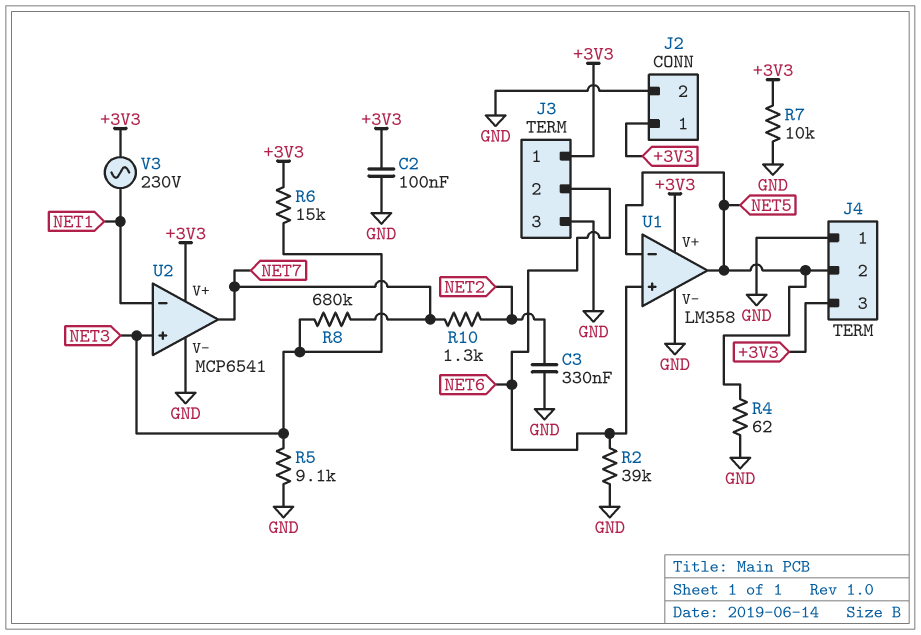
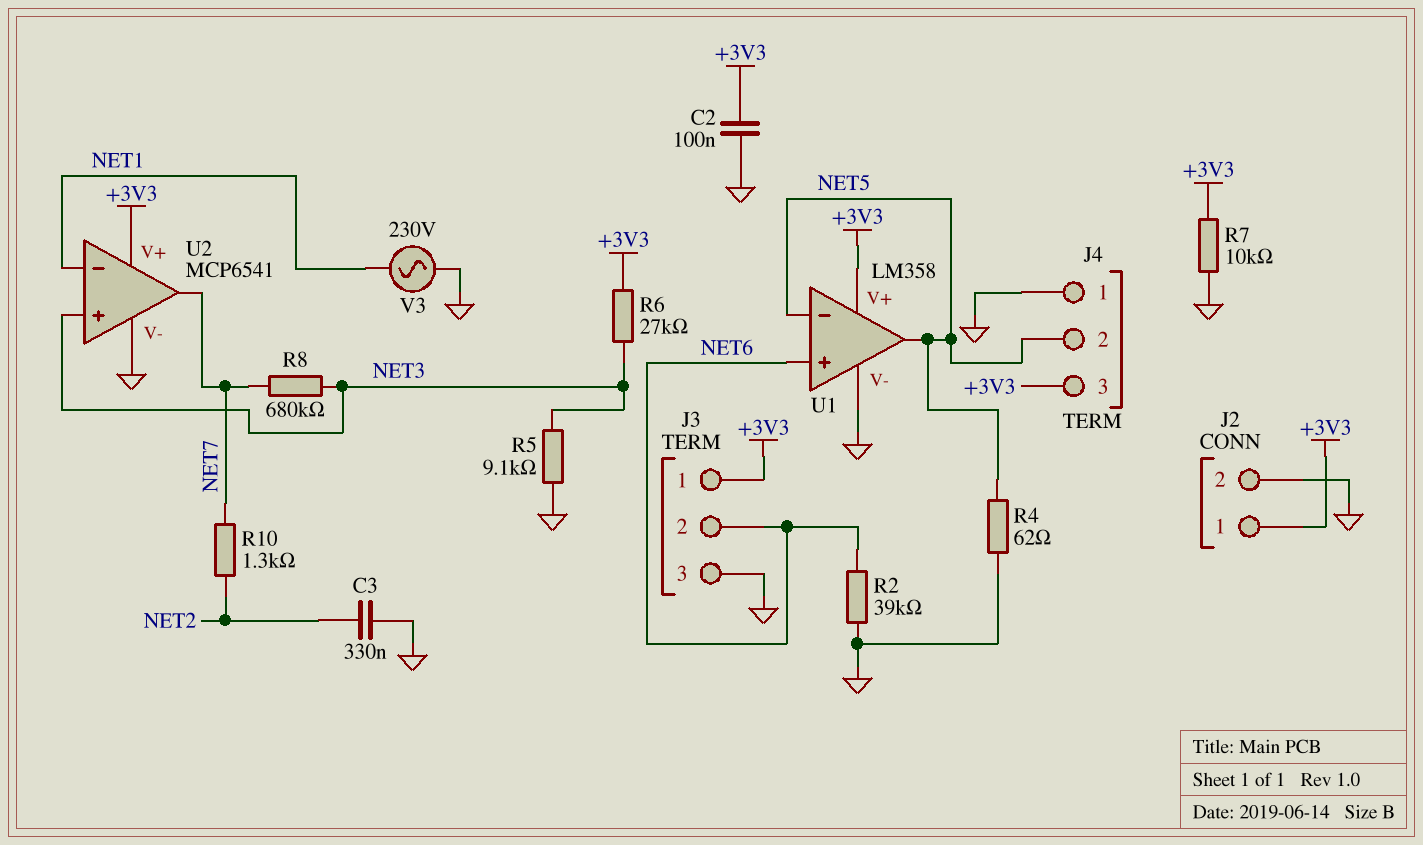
R6: 15k (+3V3, NET3) -> 27k (+3V3, NET3)
V3: AC 230V (+3V3, NET1) -> AC 230V (GND, NET1)

